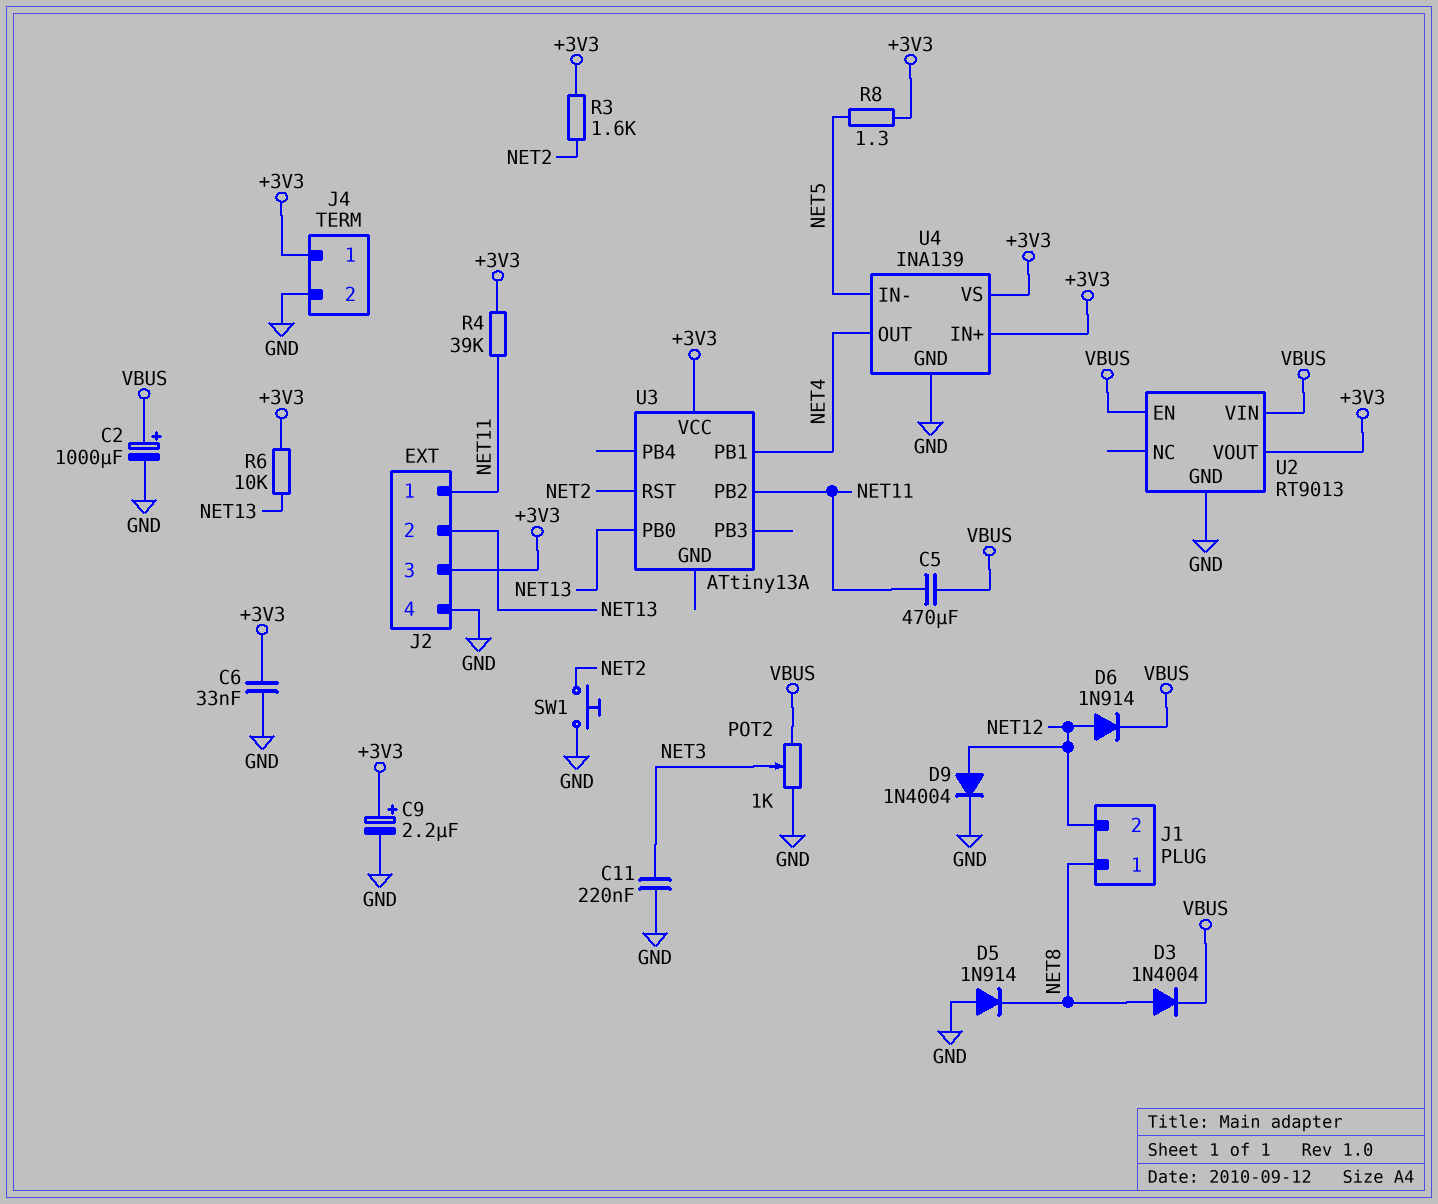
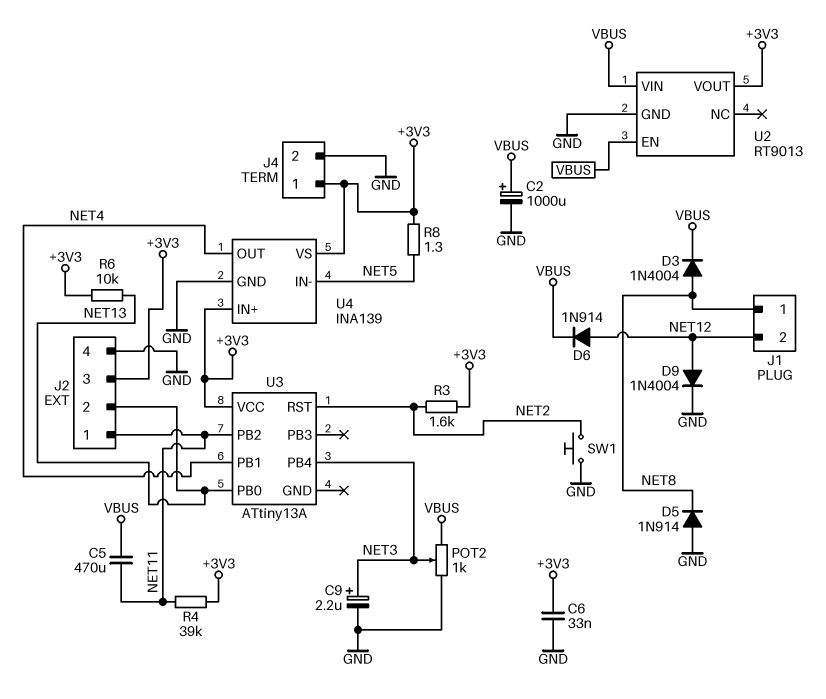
C9: 2.2uF (plus +3V3, minus GND) -> 2.2uF (plus NET3, minus GND)
C11: 220nF (GND, NET3) -> none
U3 pin PB4: none -> NET3

